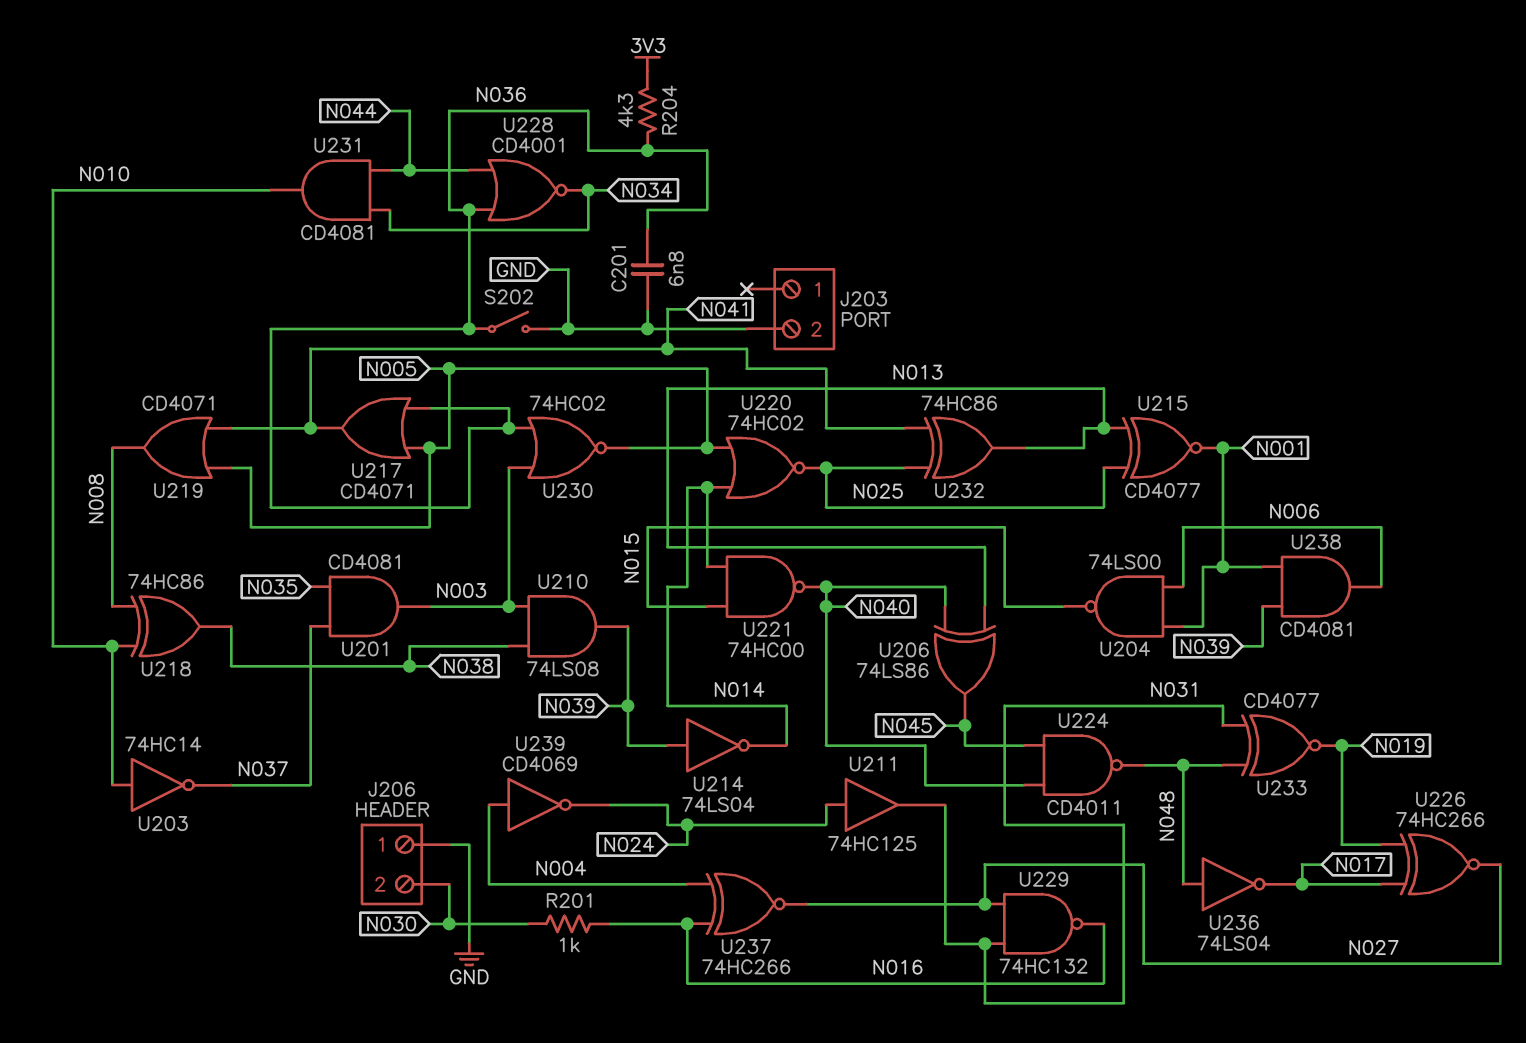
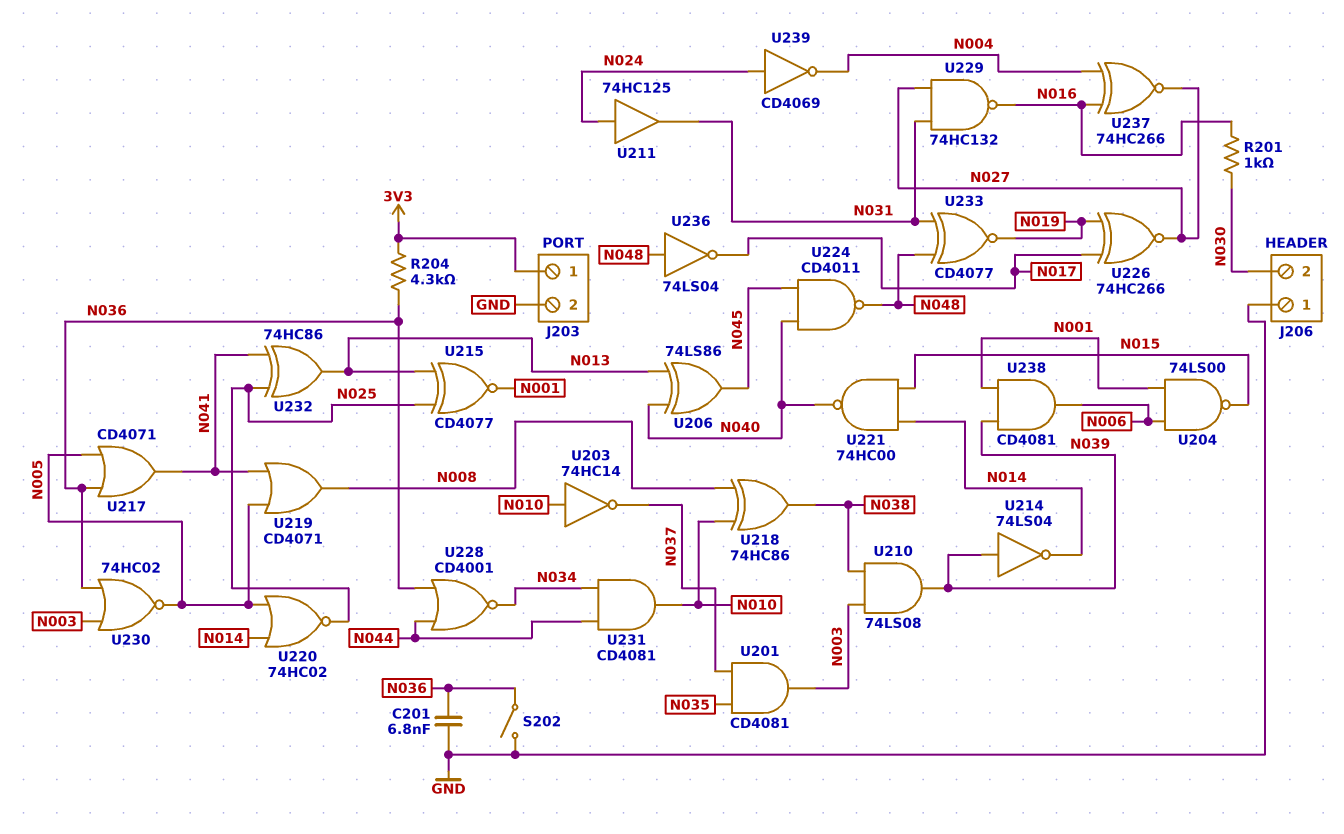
J203 pin 1: none -> 3V3
U239: NOT CD4069 (in N004, out N024) -> NOT CD4069 (in N024, out N004)

